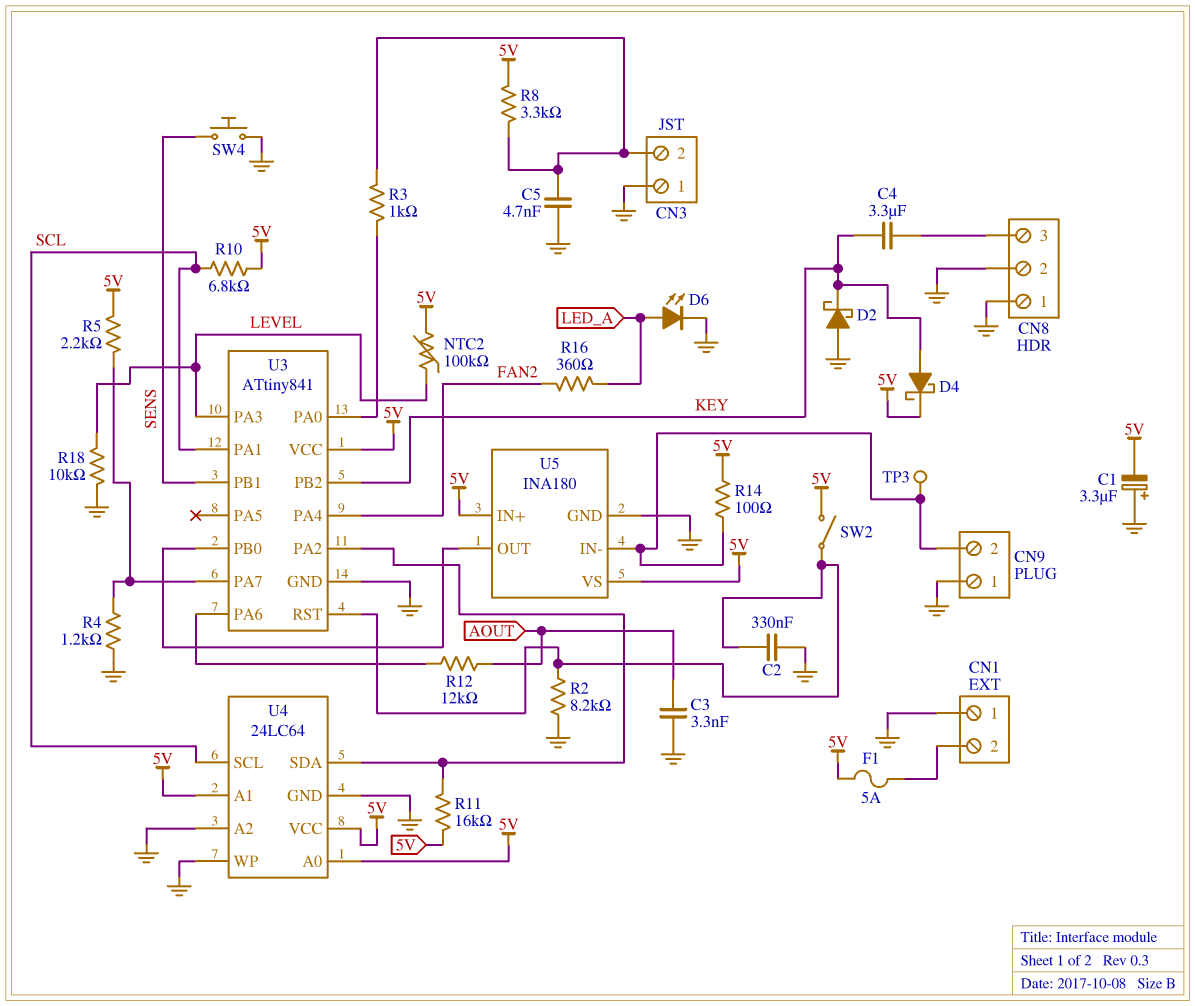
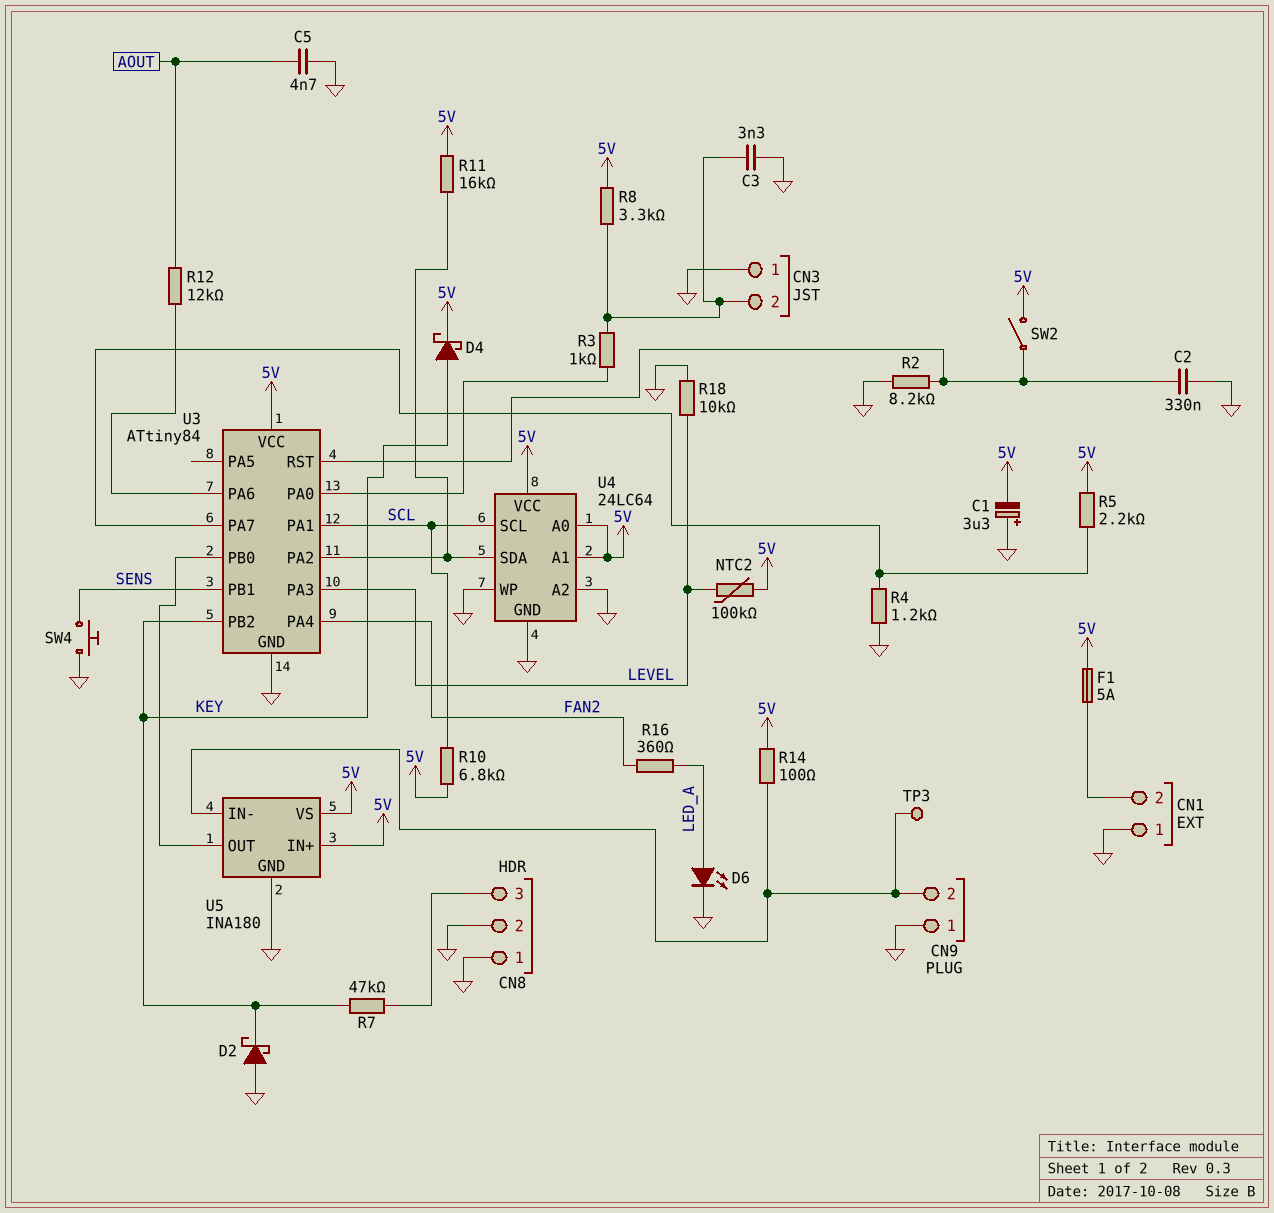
C3: 3.3nF (AOUT, GND) -> 3.3nF (CN3/2, GND)
C4: 3.3uF (CN8/3, KEY) -> none
C5: 4.7nF (CN3/2, GND) -> 4.7nF (AOUT, GND)
R7: none -> 47k (CN8/3, KEY)
U3: ATtiny841 -> ATtiny84

